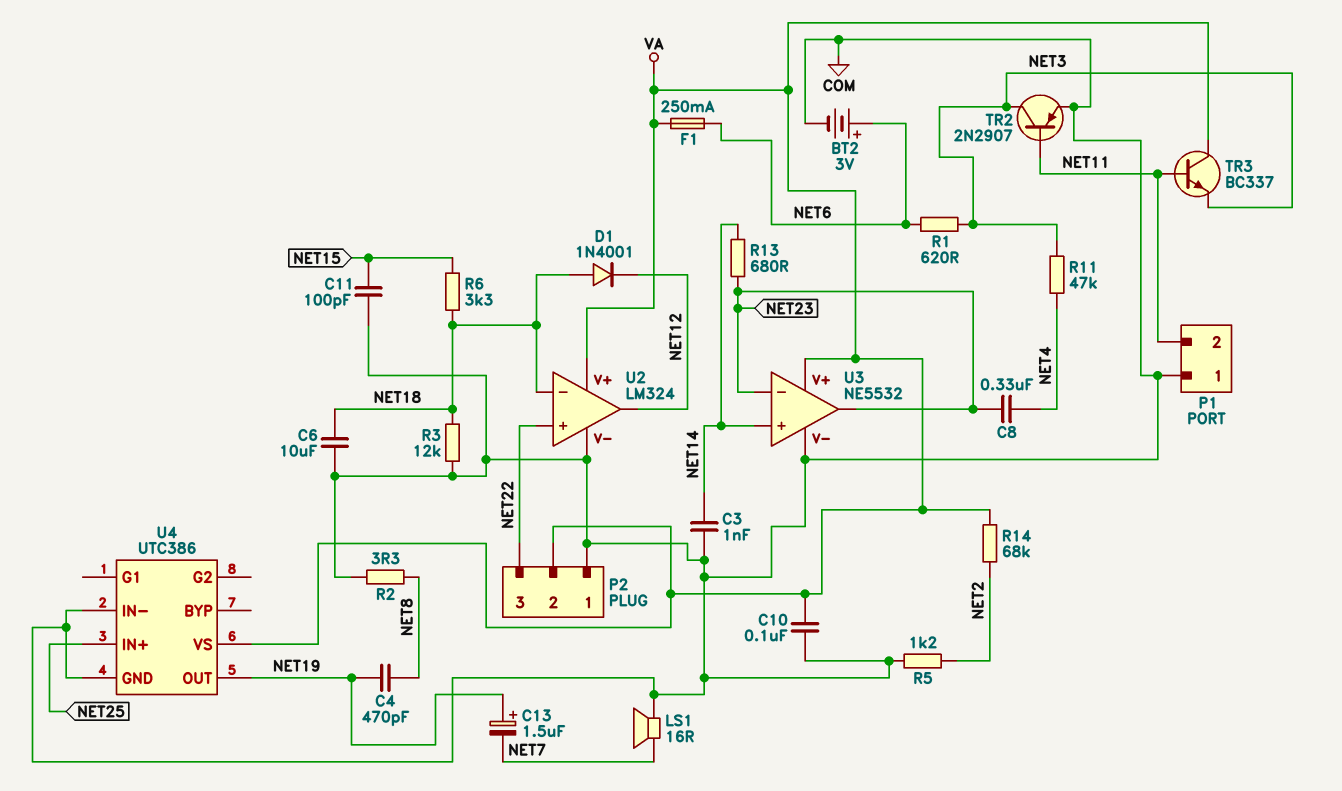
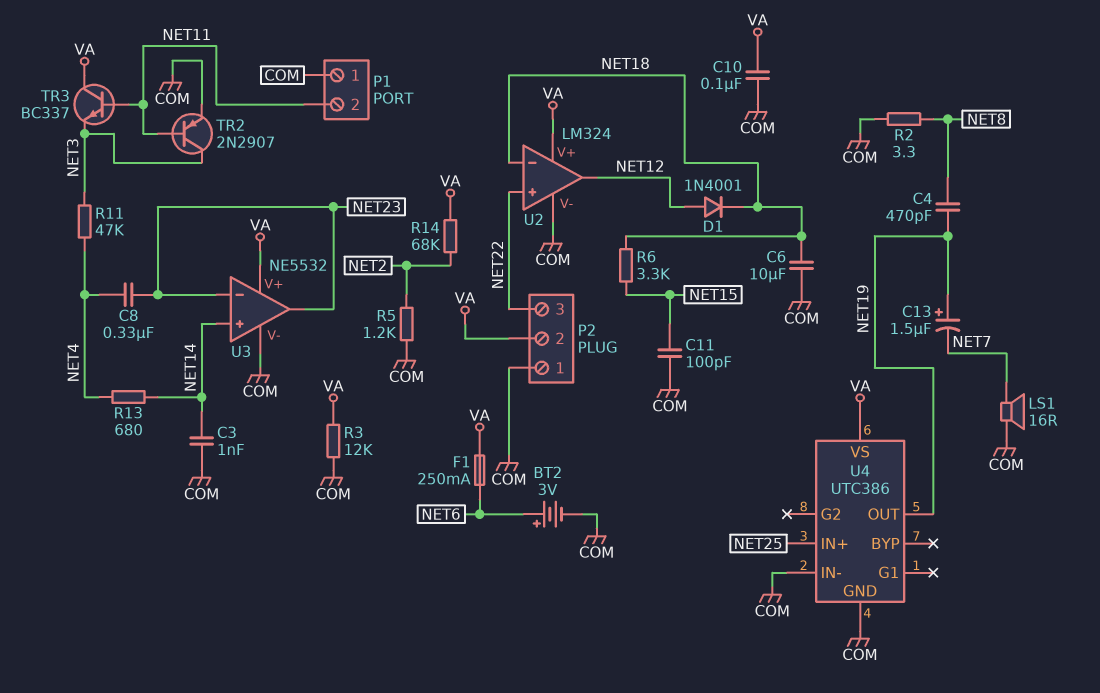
D1: diode 1N4001 (A NET18, K NET12) -> diode 1N4001 (A NET12, K NET18)
R1: 620 (NET3, NET6) -> none
R3: 12k (COM, NET18) -> 12k (COM, VA)
R13: 680 (NET14, NET23) -> 680 (NET4, NET14)

